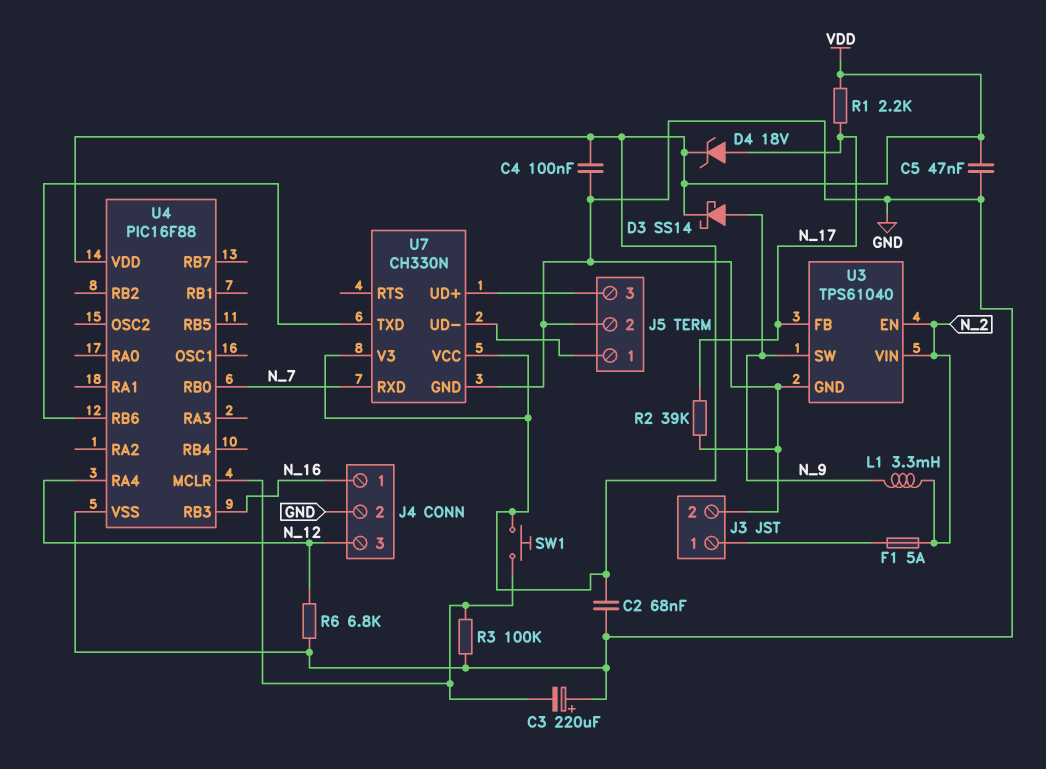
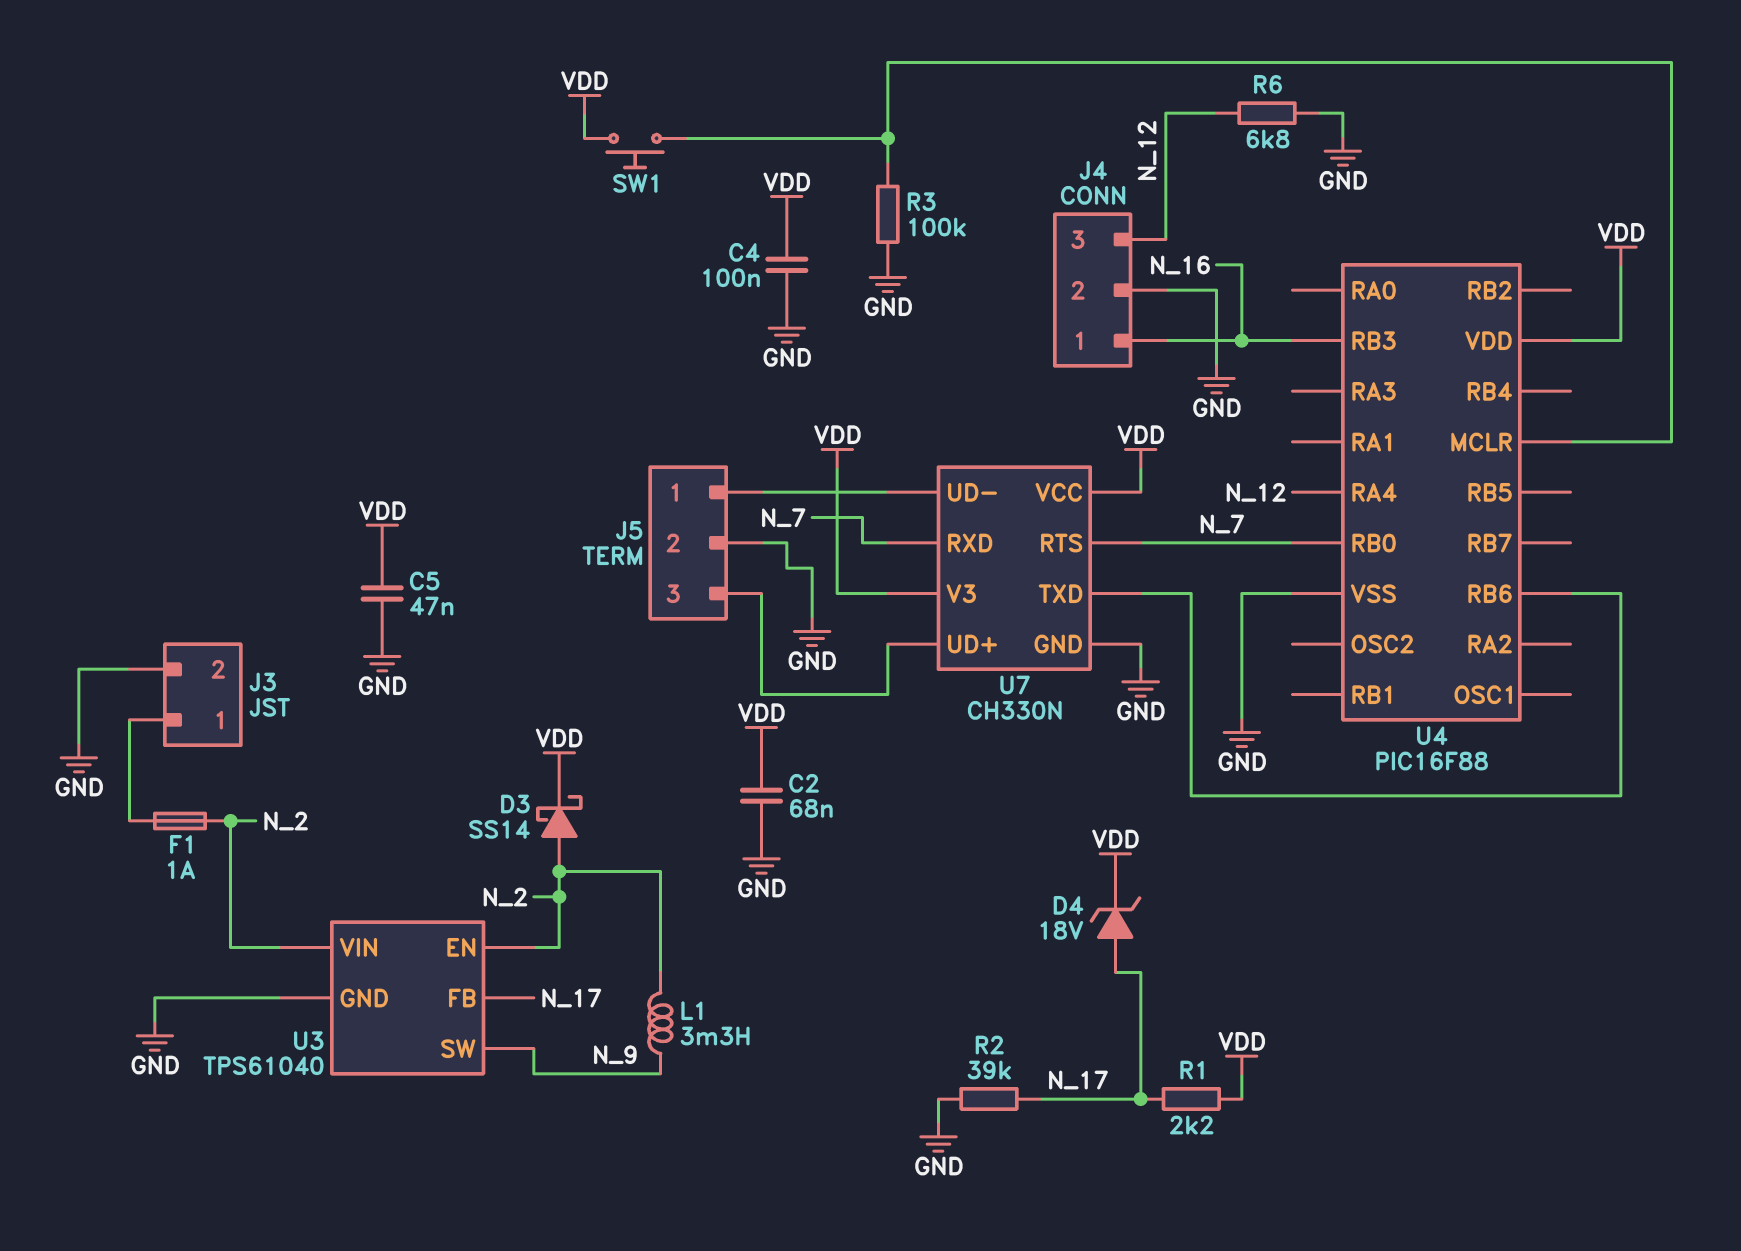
C3: 220uF (plus GND, minus U4/MCLR) -> none
D3: schottky SS14 (A N_9, K VDD) -> schottky SS14 (A N_2, K VDD)
F1: 5A (J3/1, N_2) -> 1A (J3/1, N_2)
U7 pin RTS: none -> N_7

